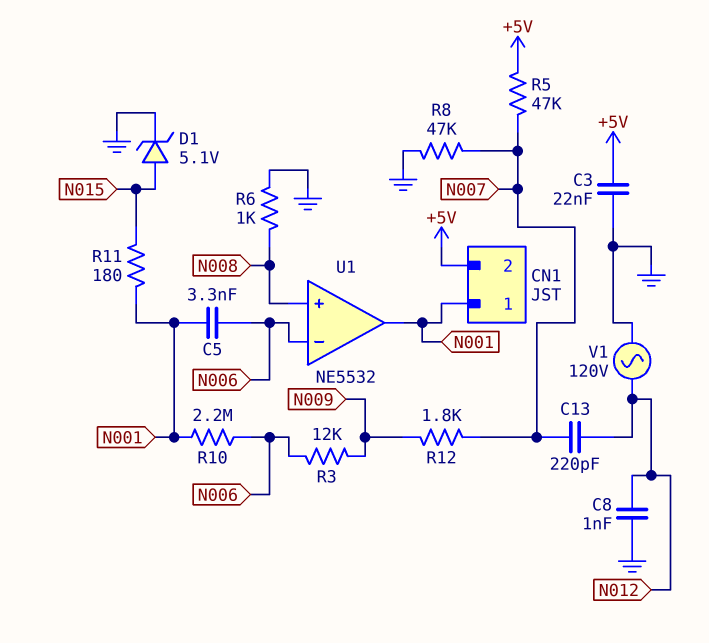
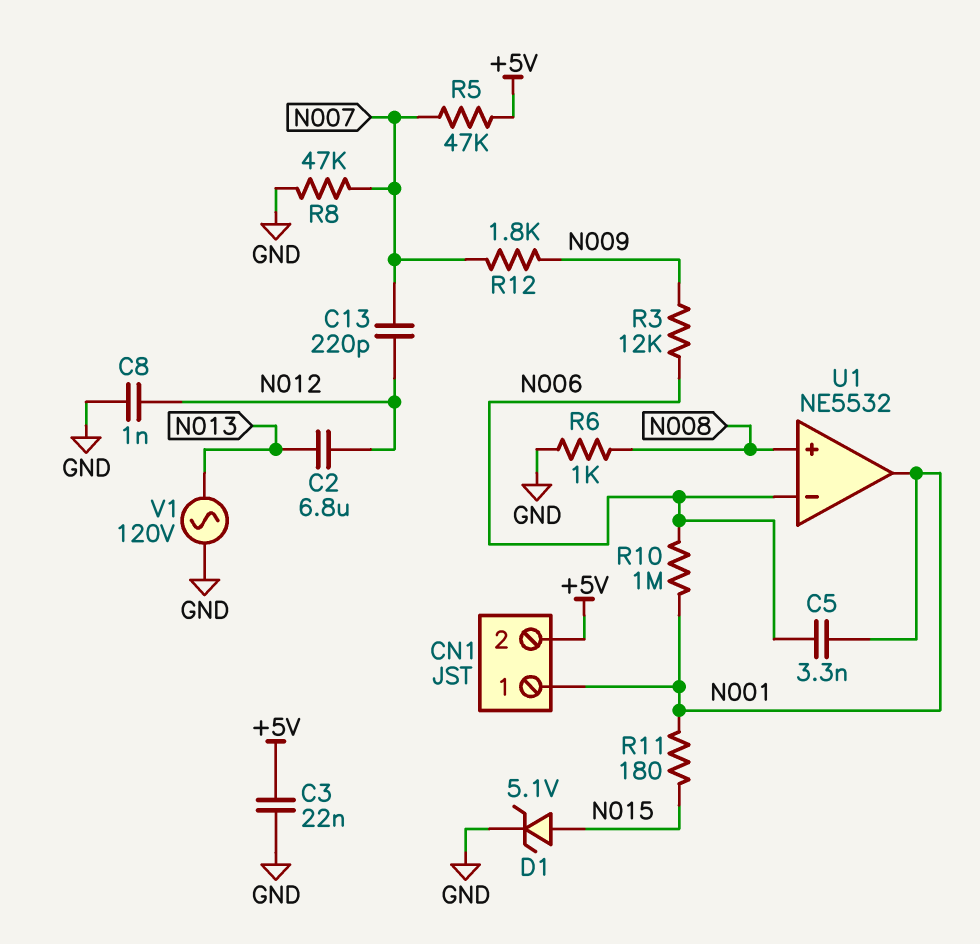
C2: none -> 6.8uF (N012, N013)
R10: 2.2M (N001, N006) -> 1M (N001, N006)
V1: AC 120V (GND, N012) -> AC 120V (GND, N013)

